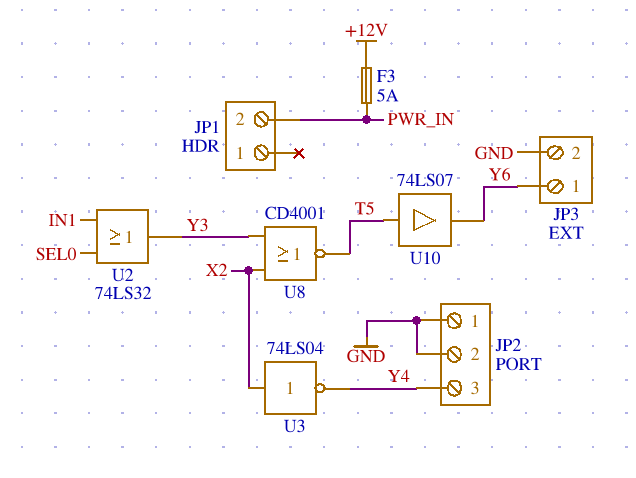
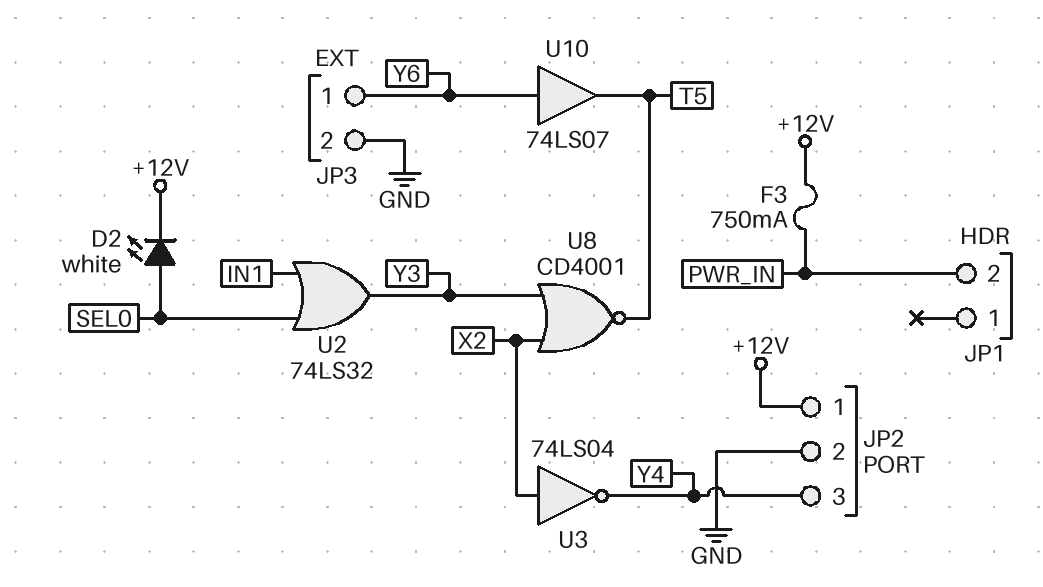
D2: none -> LED white (A SEL0, K +12V)
F3: 5A (+12V, PWR_IN) -> 750mA (+12V, PWR_IN)
JP2 pin 1: GND -> +12V
U10: buffer 74LS07 (in T5, out Y6) -> buffer 74LS07 (in Y6, out T5)

